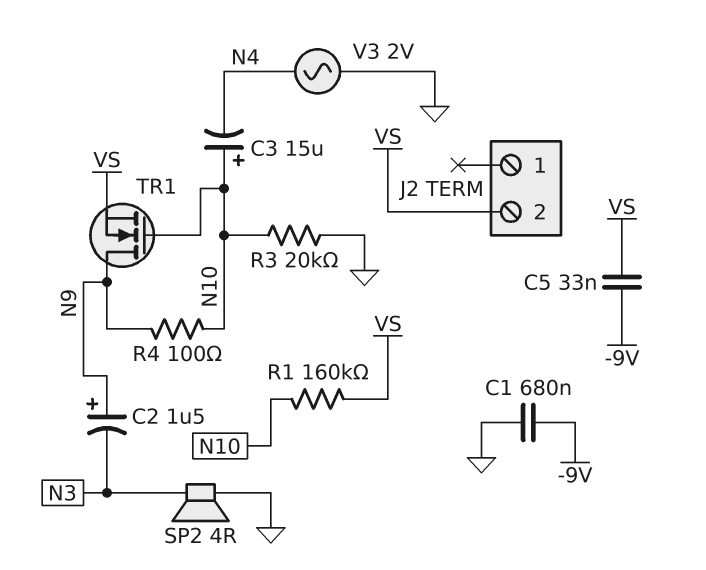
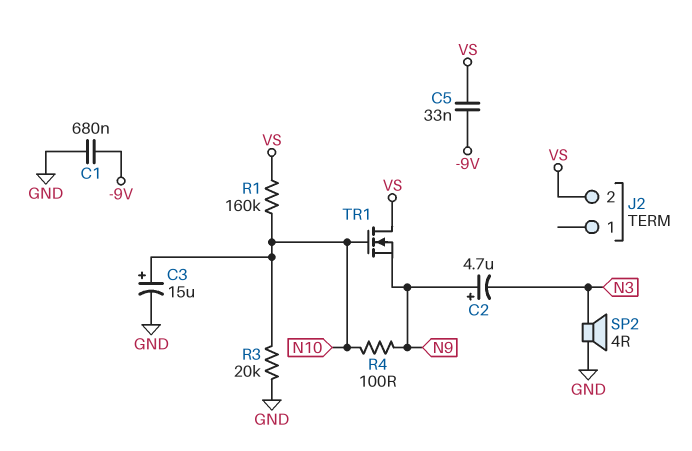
C2: 1.5uF (plus N9, minus N3) -> 4.7uF (plus N9, minus N3)
C3: 15uF (plus N10, minus N4) -> 15uF (plus N10, minus GND)
TR1: NMOS (G N10, D N9, S VS) -> NMOS (G N10, D VS, S N9)
V3: AC 2V (GND, N4) -> none

